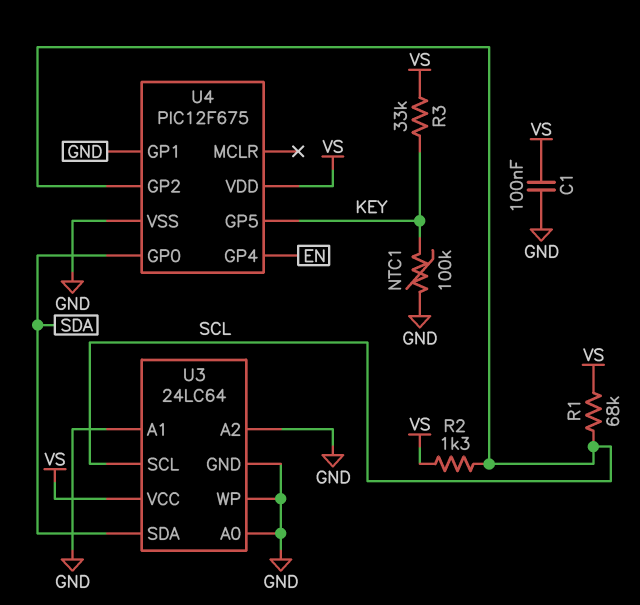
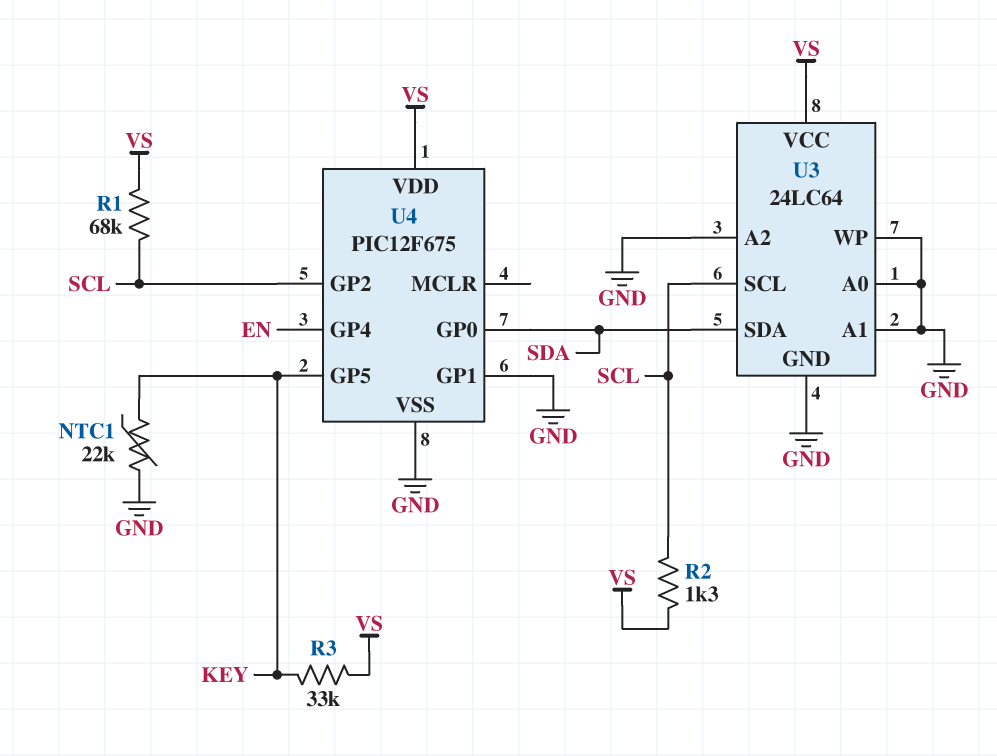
C1: 100nF (GND, VS) -> none
NTC1: 100k (GND, KEY) -> 22k (GND, KEY)

